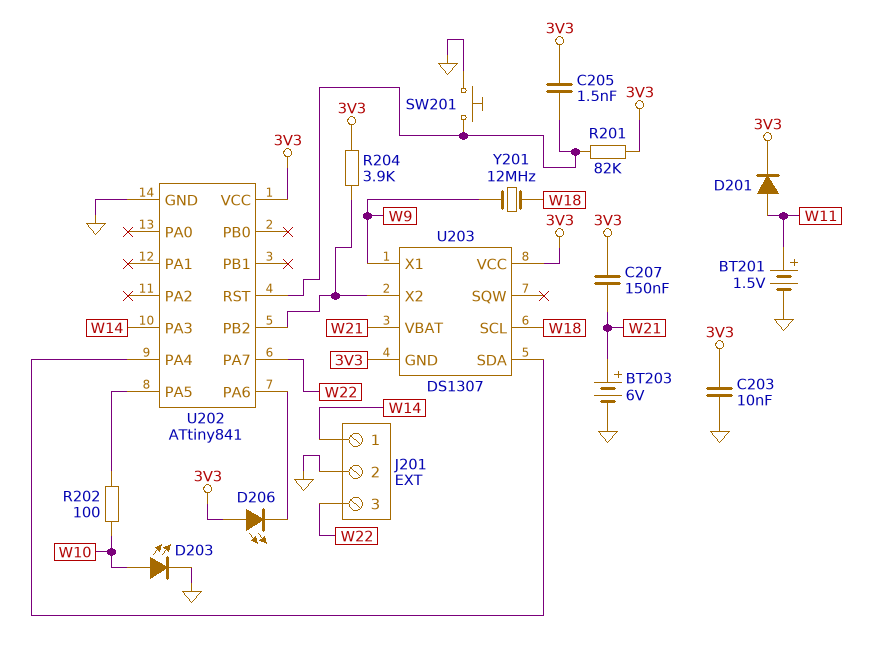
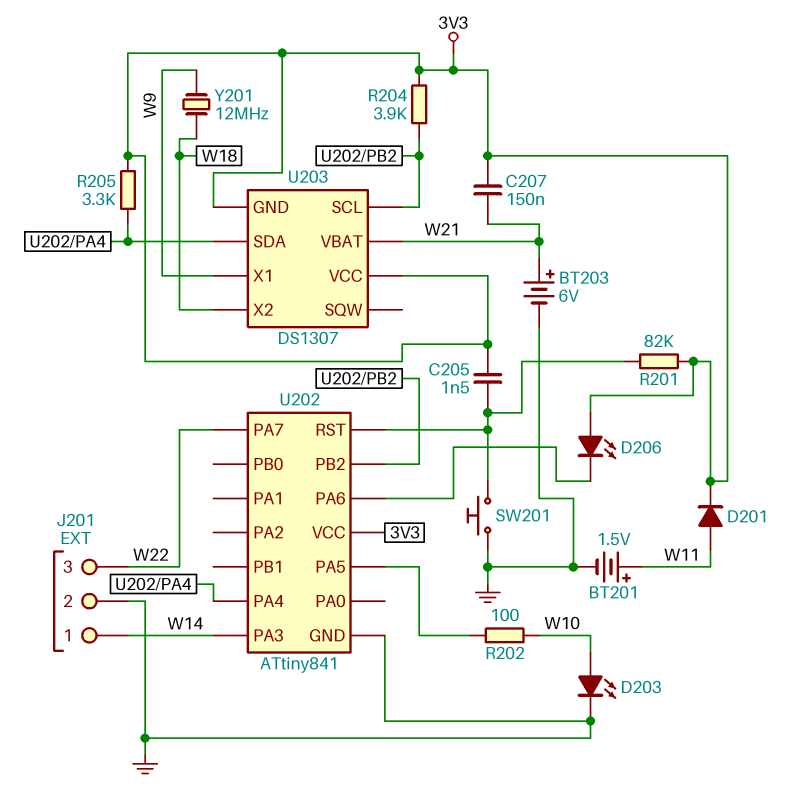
C203: 10nF (3V3, GND) -> none
R205: none -> 3.3k (3V3, U202/PA4)
U203 pin SCL: W18 -> U202/PB2
U203 pin X2: U202/PB2 -> W18

